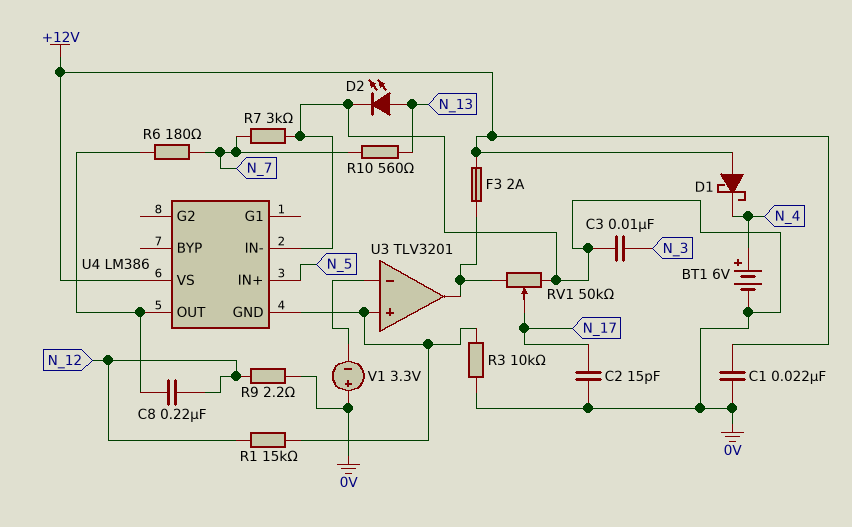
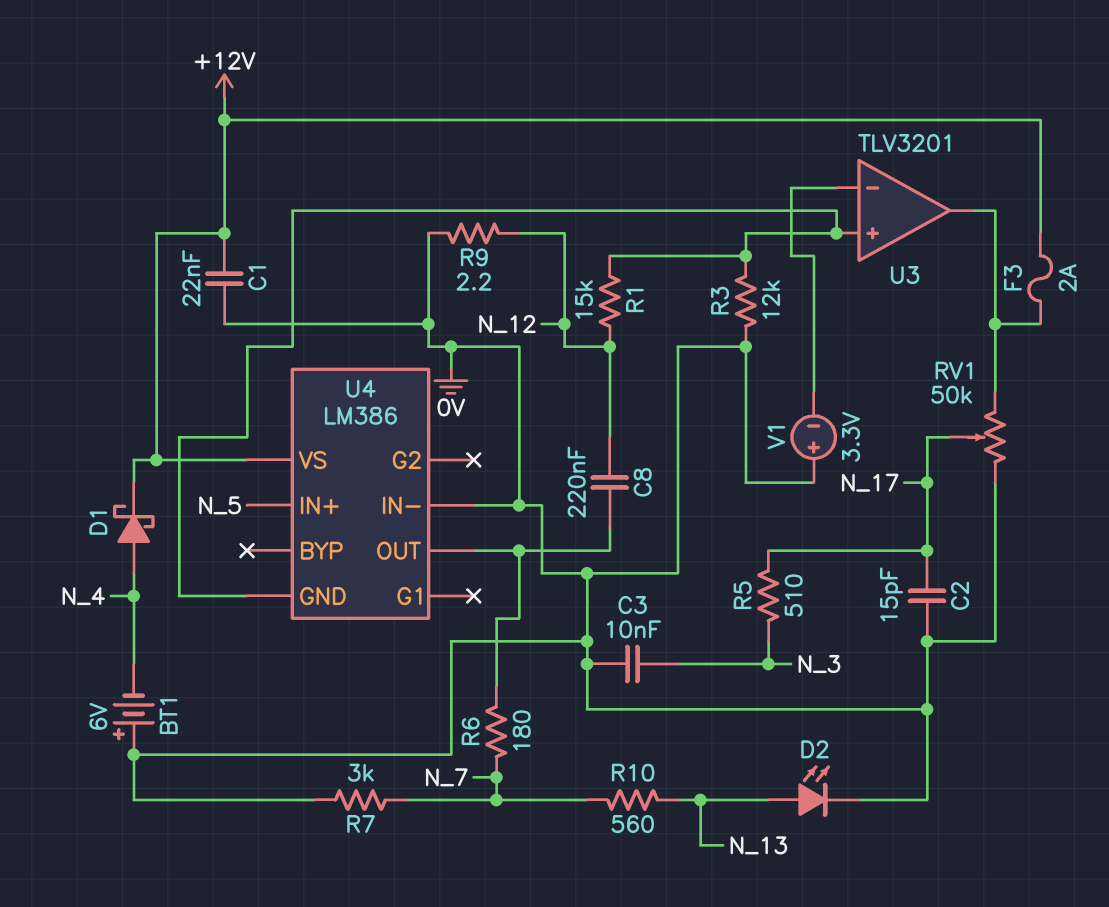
BT1: 6V (plus N_4, minus 0V) -> 6V (plus 0V, minus N_4)
D1: schottky (A +12V, K N_4) -> schottky (A N_4, K +12V)
R3: 10k (0V, U3/in+) -> 12k (0V, U3/in+)
R5: none -> 510 (N_3, N_17)

